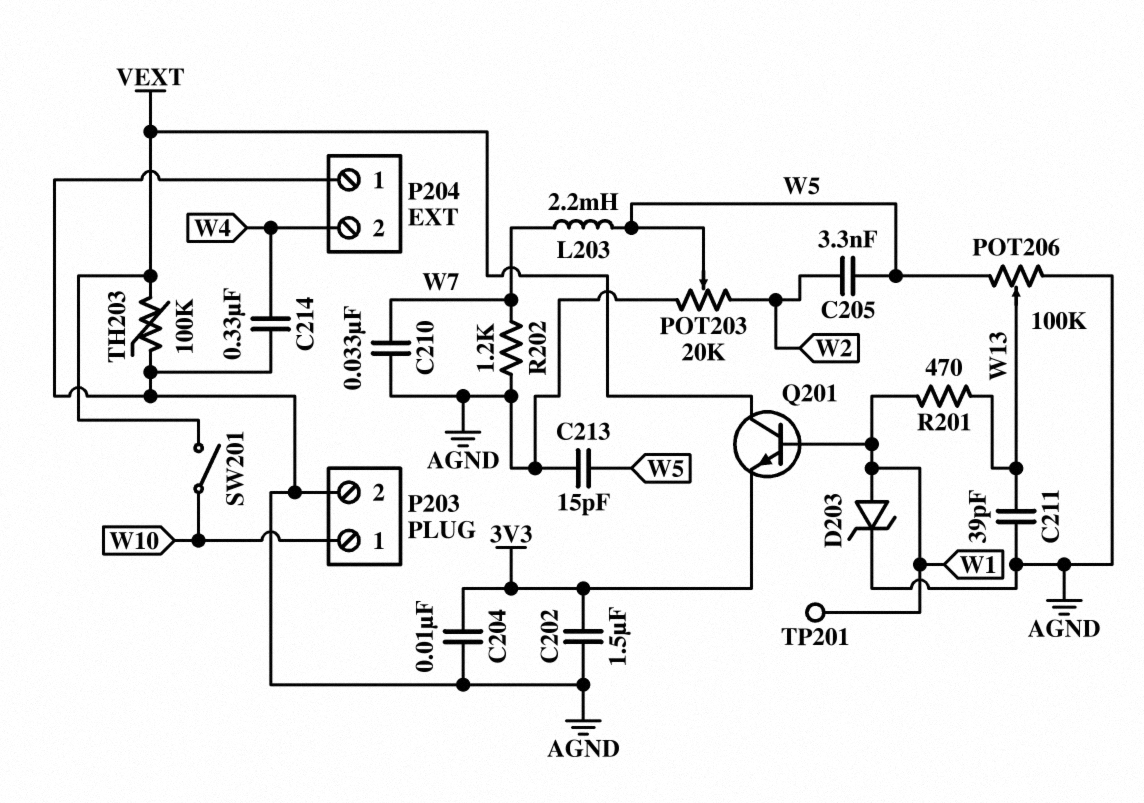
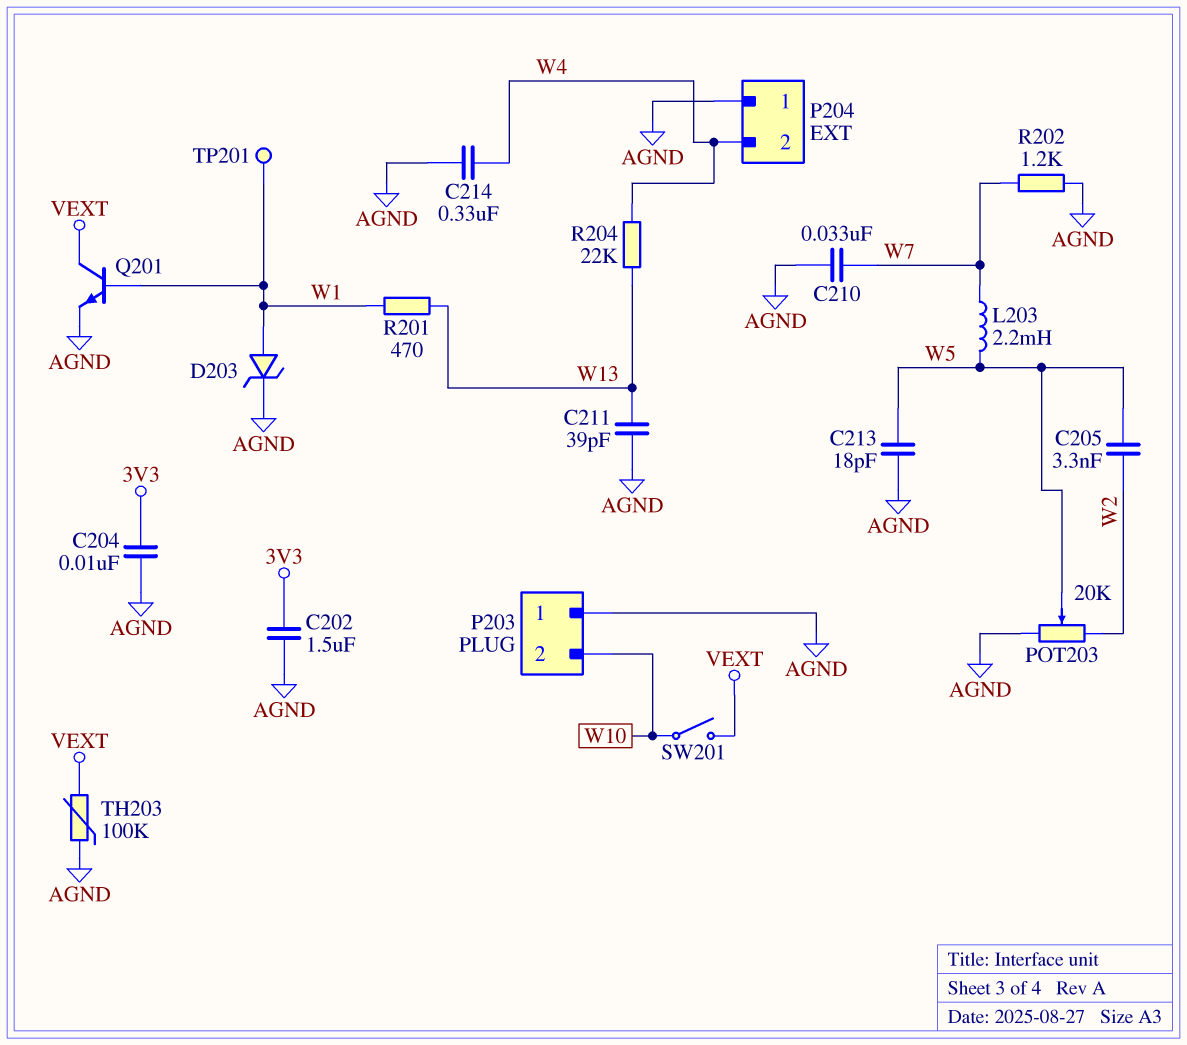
C213: 15pF (AGND, W5) -> 18pF (AGND, W5)
P203 pin 1: W10 -> AGND
P203 pin 2: AGND -> W10
POT206: 100k (AGND, W5, wiper W13) -> none
Q201: NPN (B W1, C VEXT, E 3V3) -> NPN (B W1, C VEXT, E AGND)
R204: none -> 22k (W4, W13)

